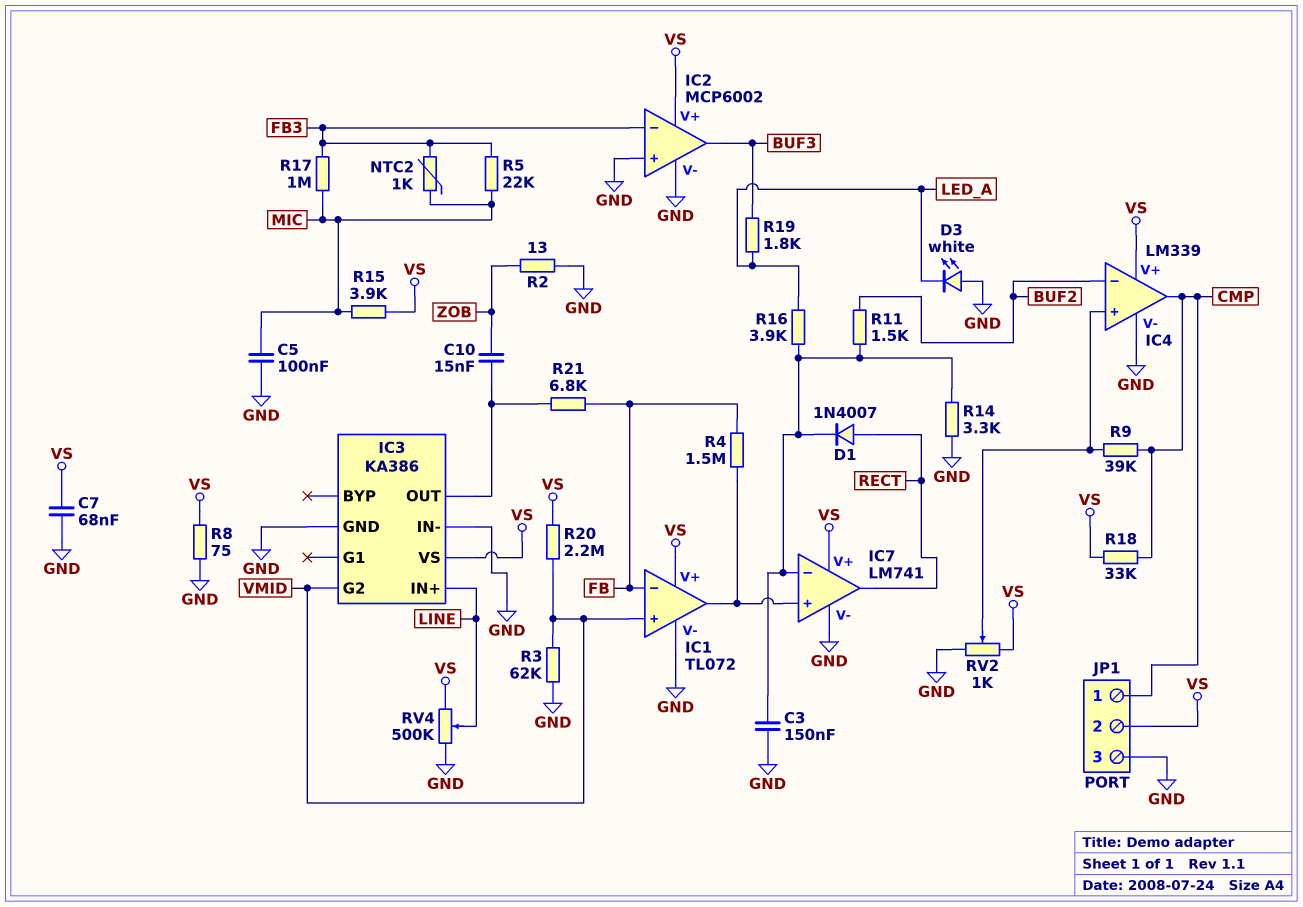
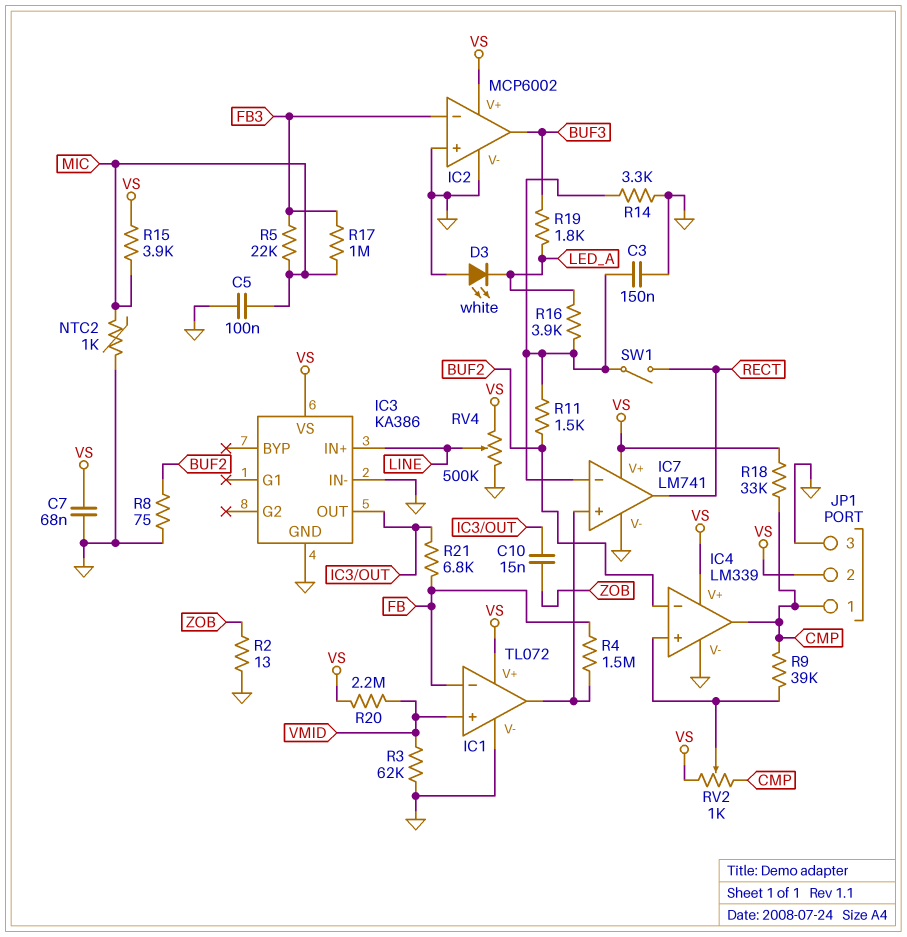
D1: diode 1N4007 (A RECT, K IC7/in-) -> none
IC3 pin G2: VMID -> none
NTC2: 1k (FB3, MIC) -> 1k (GND, MIC)
R8: 75 (GND, VS) -> 75 (BUF2, GND)
RV2: 1k (GND, VS, wiper IC4/in+) -> 1k (CMP, VS, wiper IC4/in+)
SW1: none -> switch (IC7/in-, RECT)

